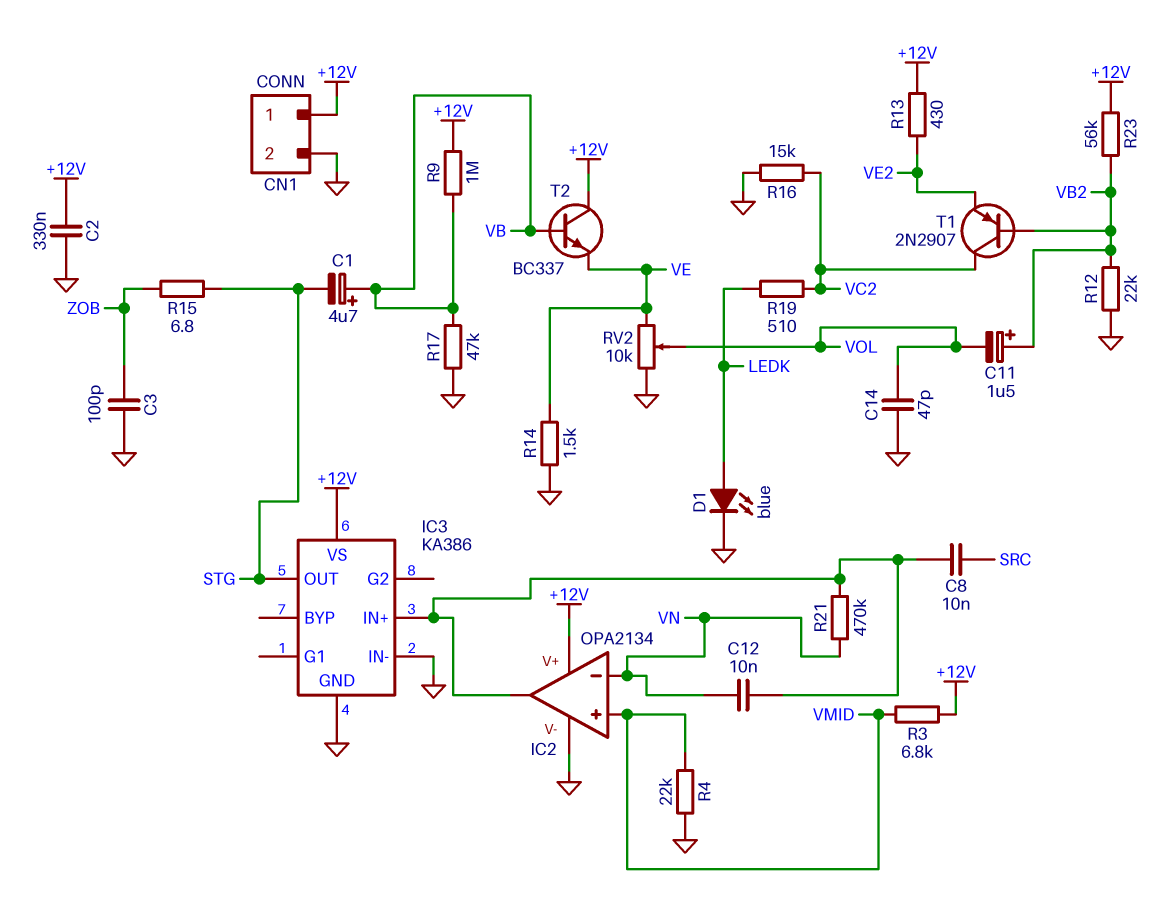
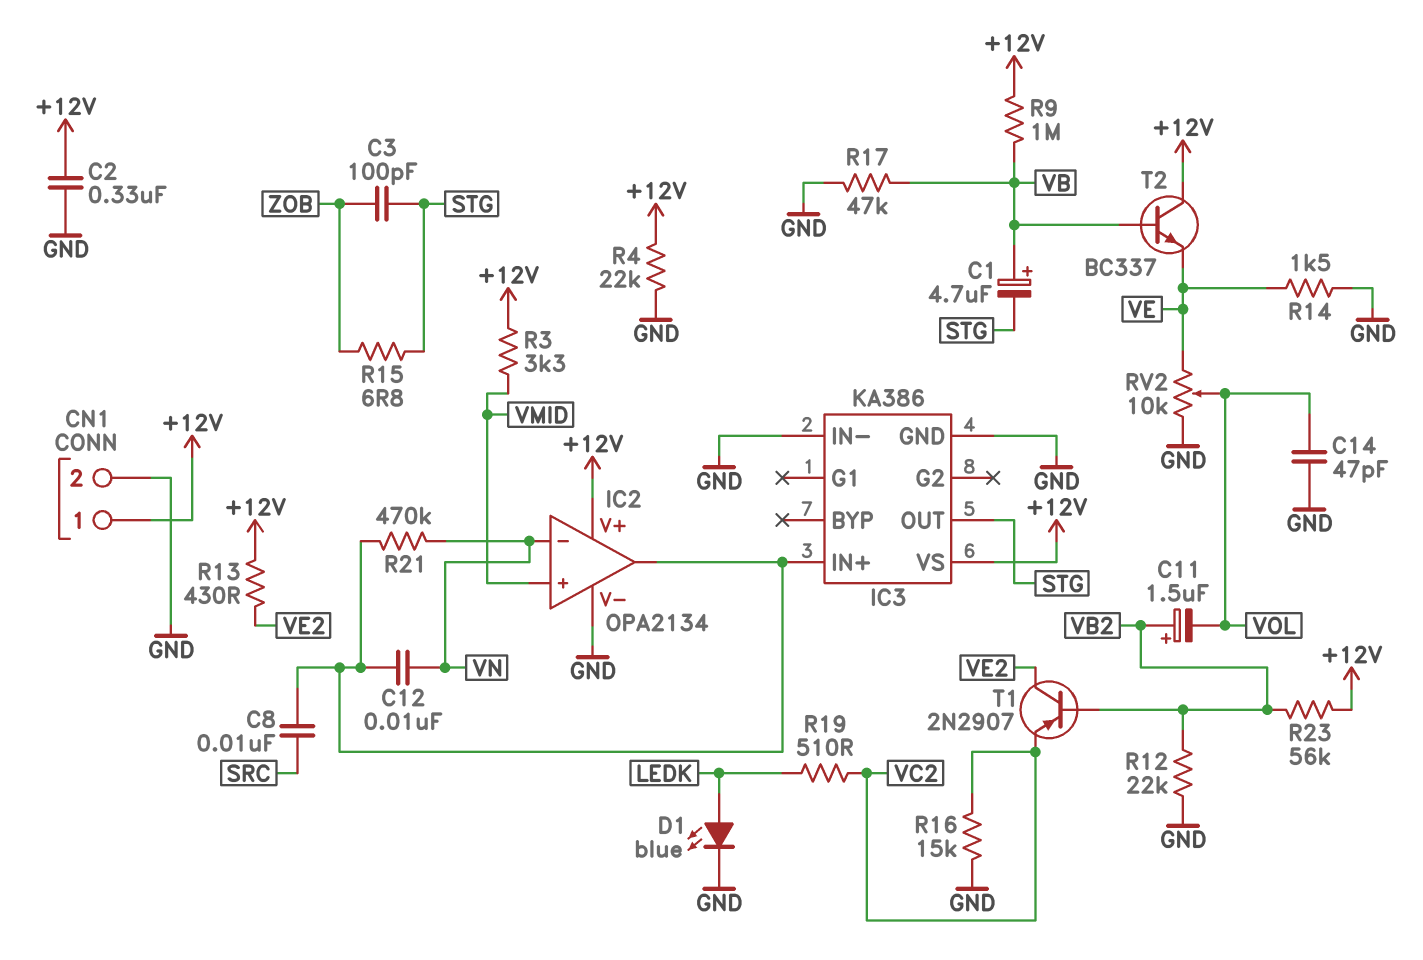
C3: 100pF (GND, ZOB) -> 100pF (STG, ZOB)
R3: 6.8k (+12V, VMID) -> 3.3k (+12V, VMID)
R4: 22k (GND, VMID) -> 22k (+12V, GND)
T1: PNP 2N2907 (B VB2, C VC2, E VE2) -> PNP 2N2907 (B VB2, C VE2, E VC2)

